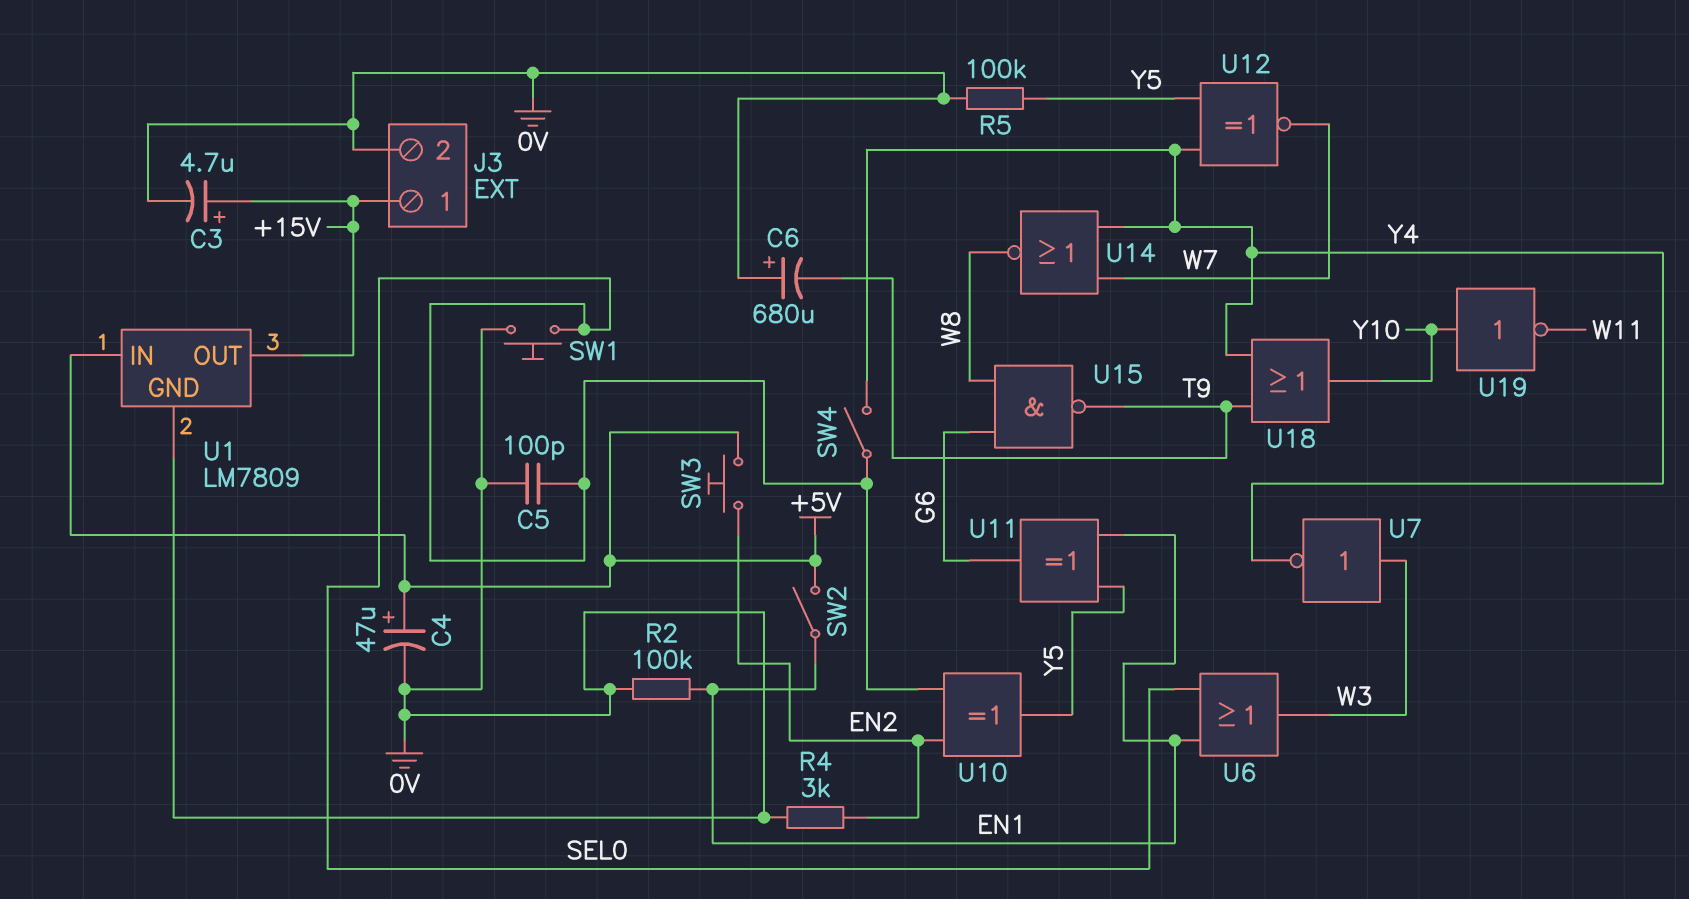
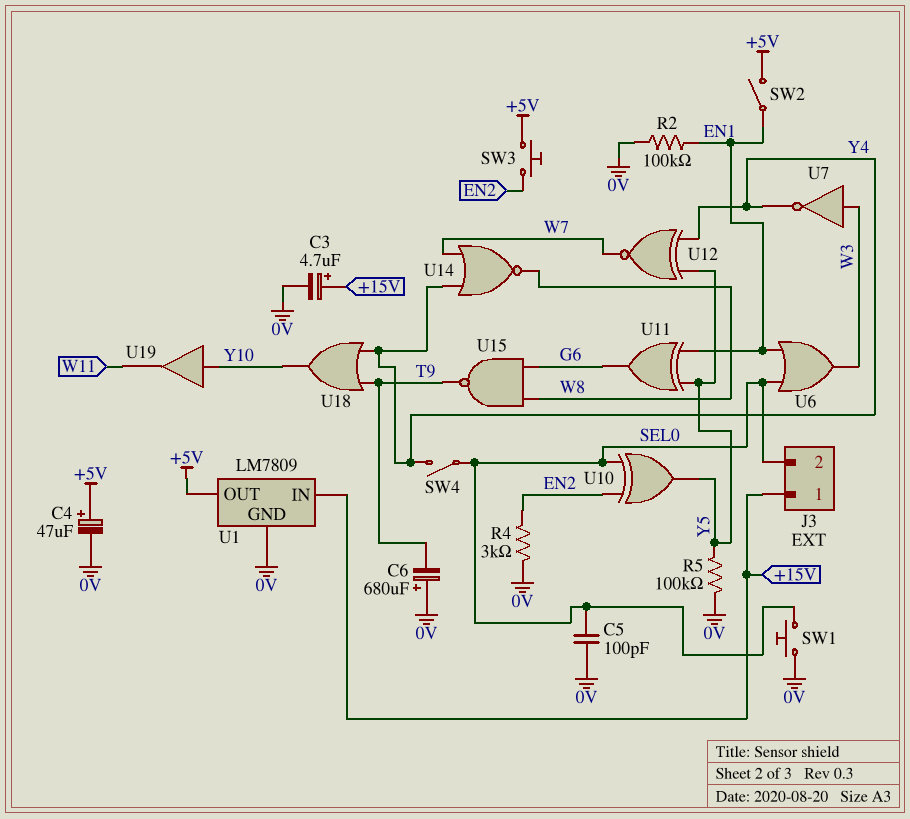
J3 pin 2: 0V -> SEL0
U1 pin IN: +5V -> +15V
U1 pin OUT: +15V -> +5V
U19: NOT (in Y10, out W11) -> buffer (in Y10, out W11)

